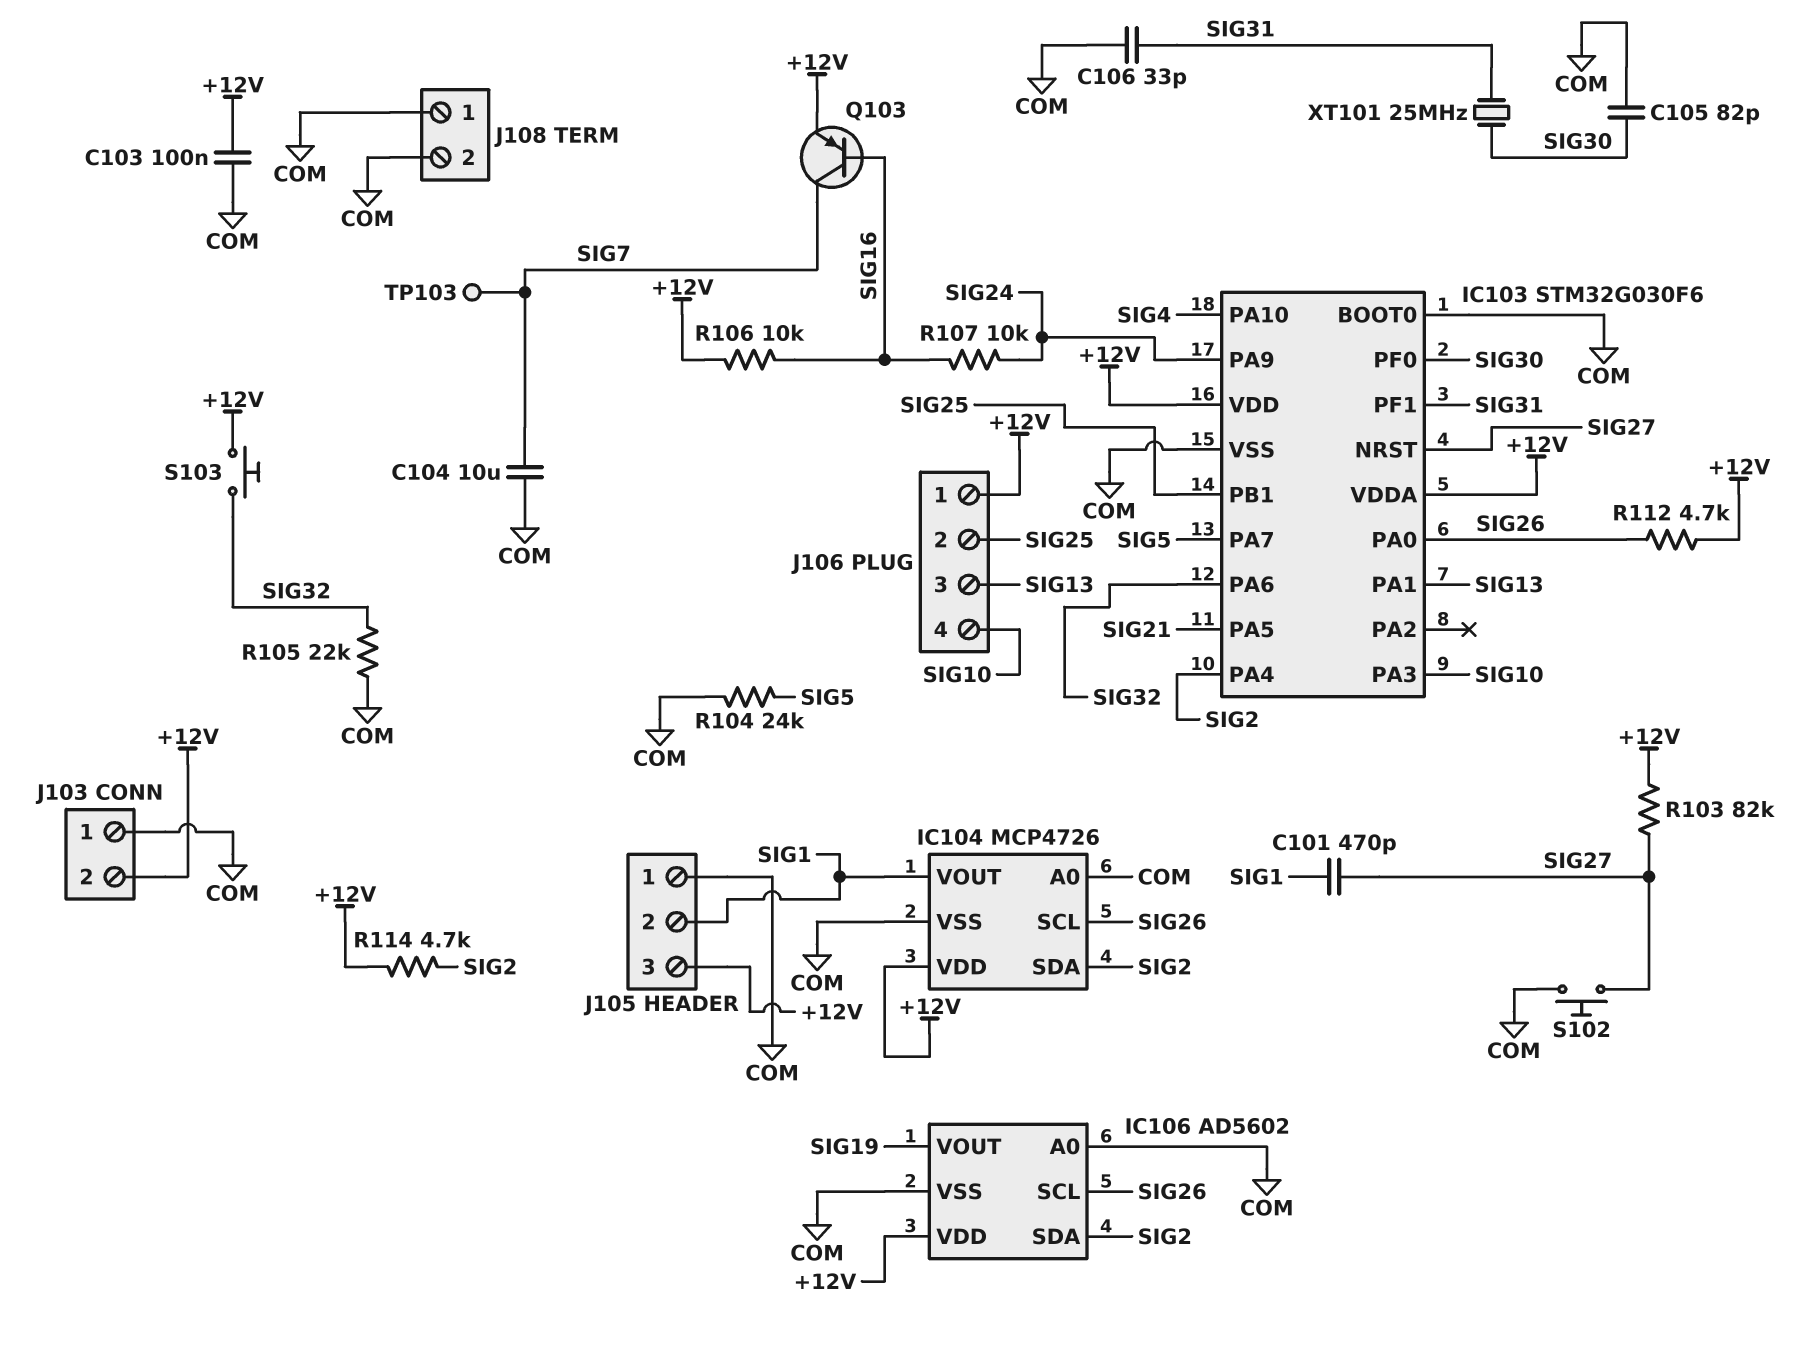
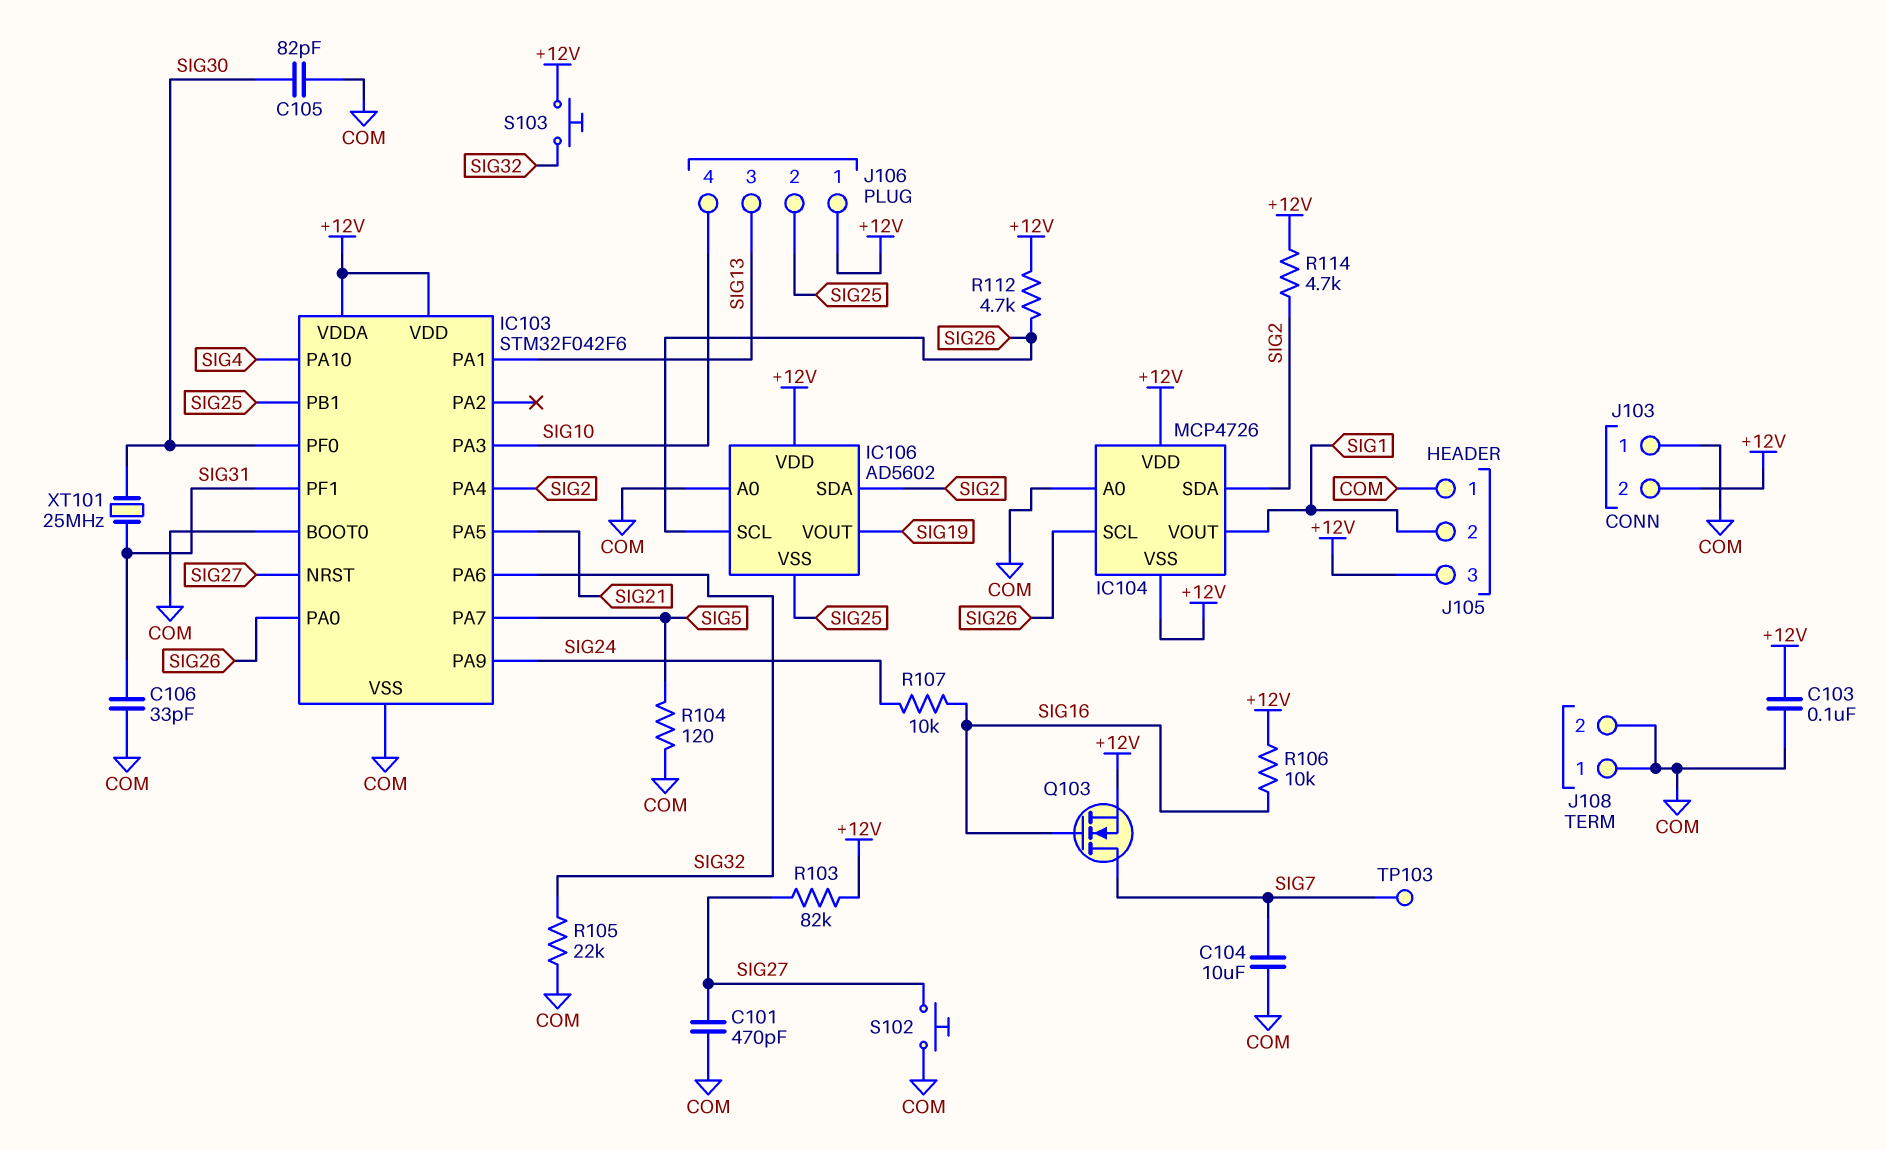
C101: 470pF (SIG1, SIG27) -> 470pF (COM, SIG27)
IC103: STM32G030F6 -> STM32F042F6
IC104 pin VSS: COM -> +12V
IC106 pin VSS: COM -> SIG25
Q103: PNP (B SIG16, C SIG7, E +12V) -> NMOS (G SIG16, D SIG7, S +12V)
R104: 24k (COM, SIG5) -> 120 (COM, SIG5)

